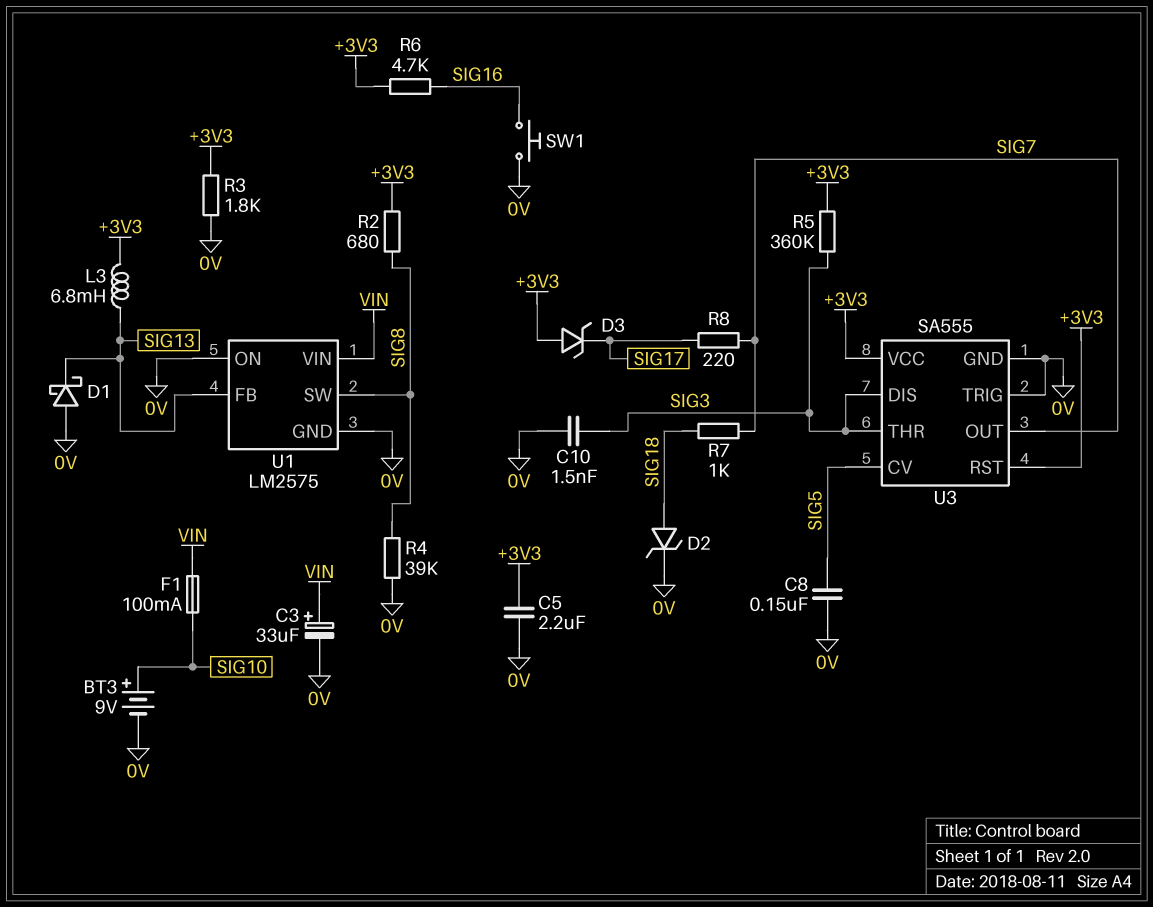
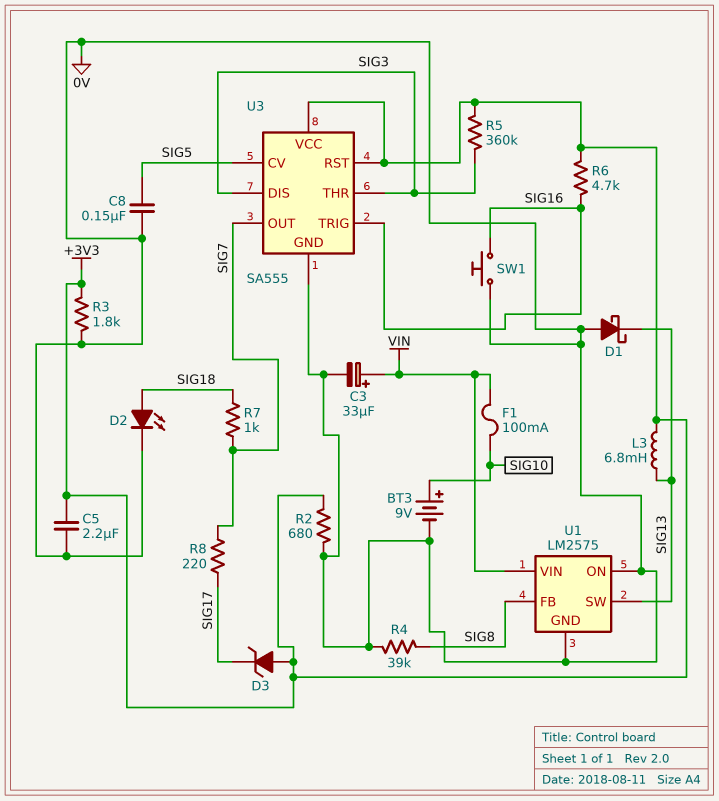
C10: 1.5nF (0V, SIG3) -> none
D2: zener (A SIG18, K 0V) -> LED (A SIG18, K 0V)
R2: 680 (+3V3, SIG8) -> 680 (+3V3, 0V)
U1 pin FB: SIG13 -> SIG8
U1 pin SW: SIG8 -> SIG13
U3 pin TRIG: 0V -> SIG16

